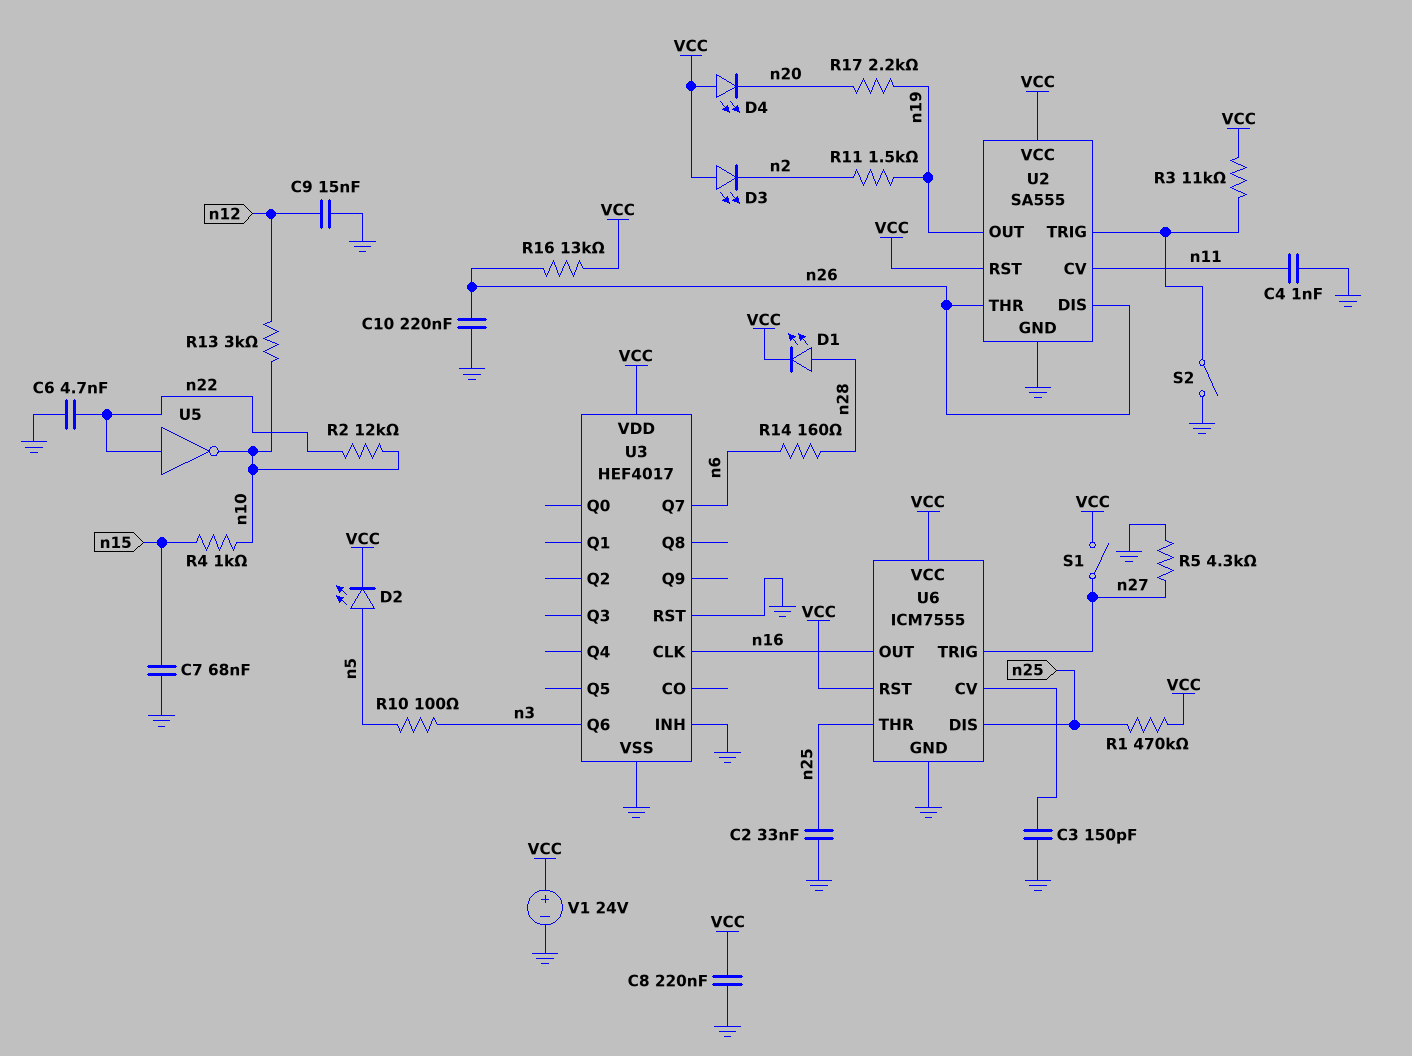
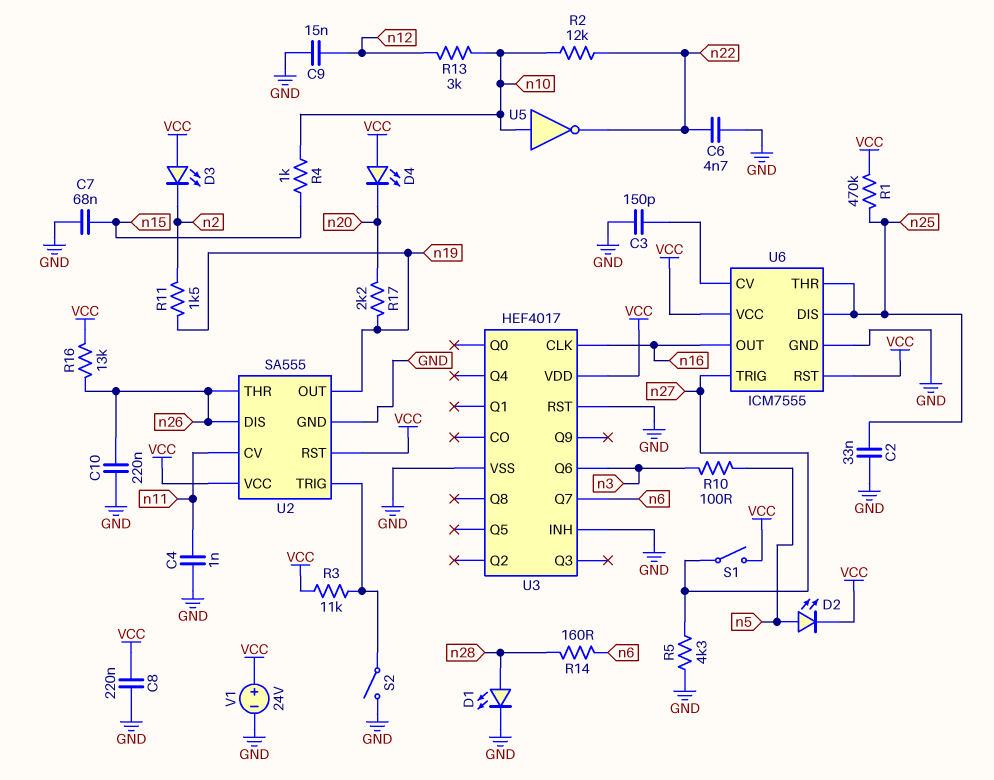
D1: LED (A n28, K VCC) -> LED (A n28, K GND)
U5: NOT (in n22, out n10) -> NOT (in n10, out n22)

